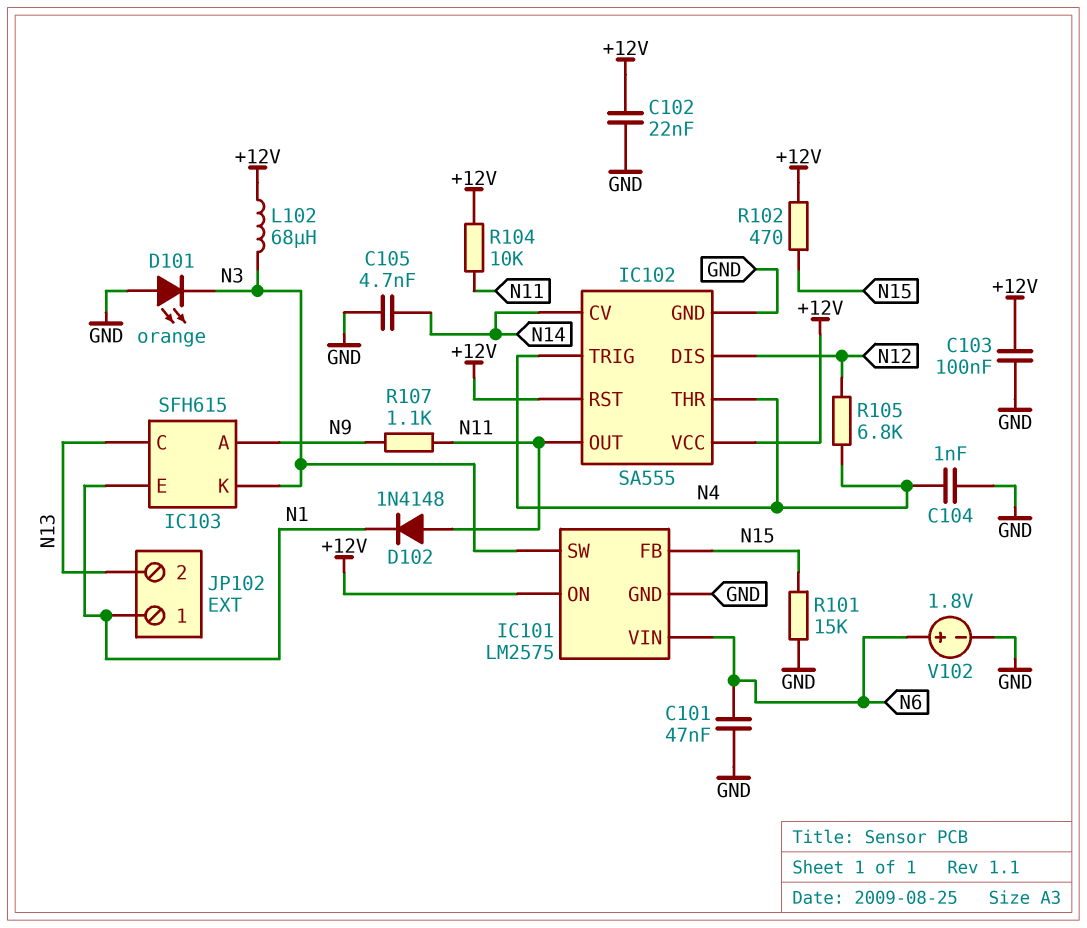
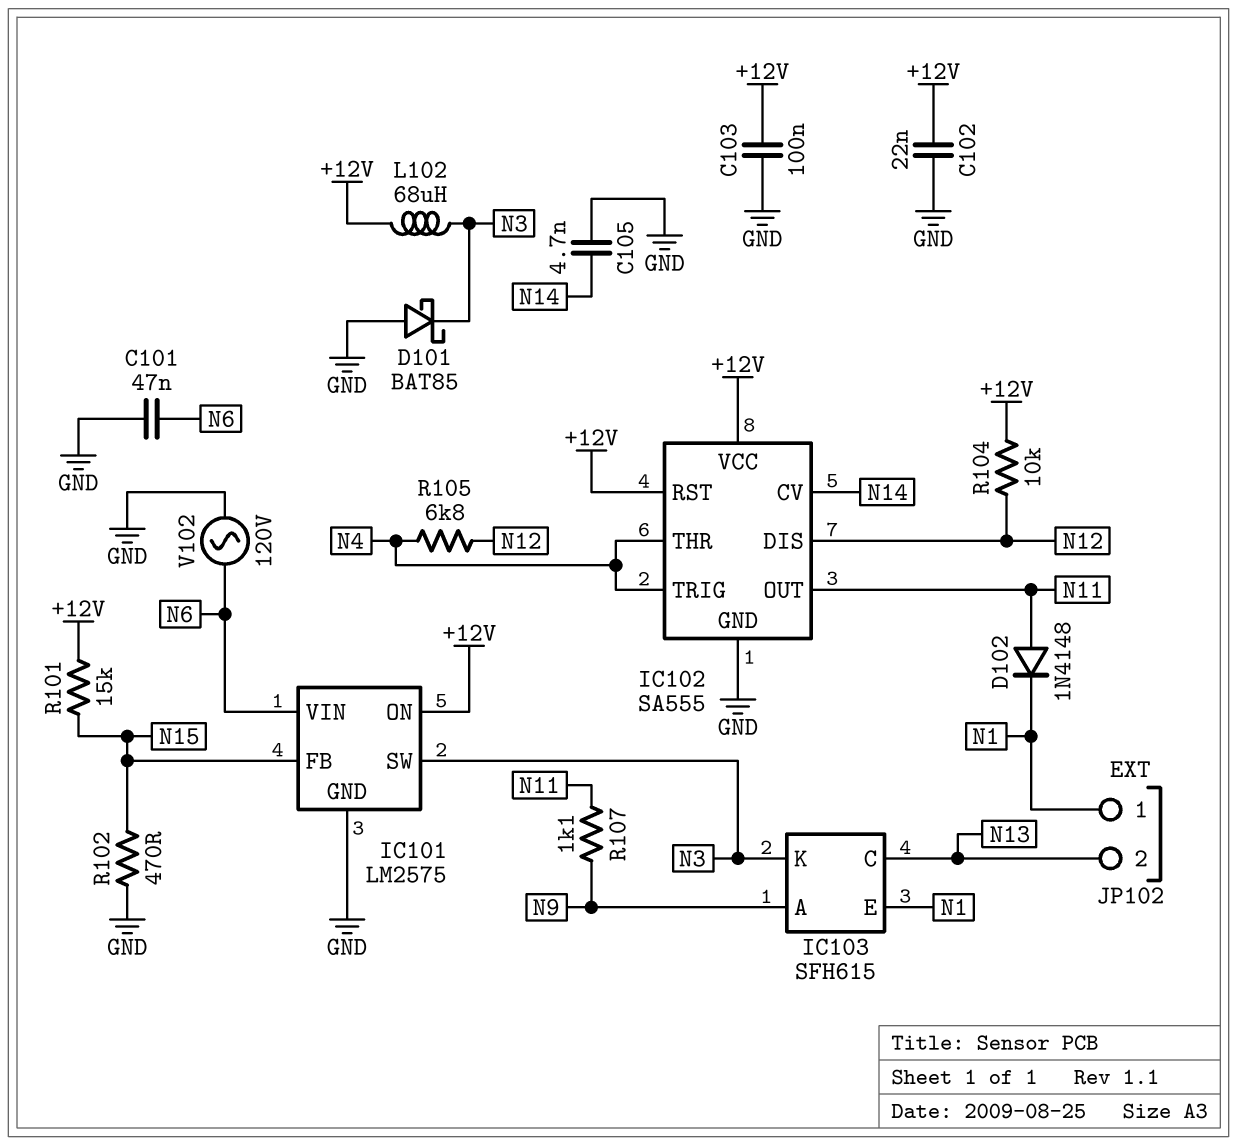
C104: 1nF (GND, N4) -> none
D101: LED orange (A GND, K N3) -> schottky BAT85 (A GND, K N3)
R101: 15k (GND, N15) -> 15k (+12V, N15)
R102: 470 (+12V, N15) -> 470 (GND, N15)
R104: 10k (+12V, N11) -> 10k (+12V, N12)
V102: 1.8V (plus N6, minus GND) -> AC 120V (GND, N6)

